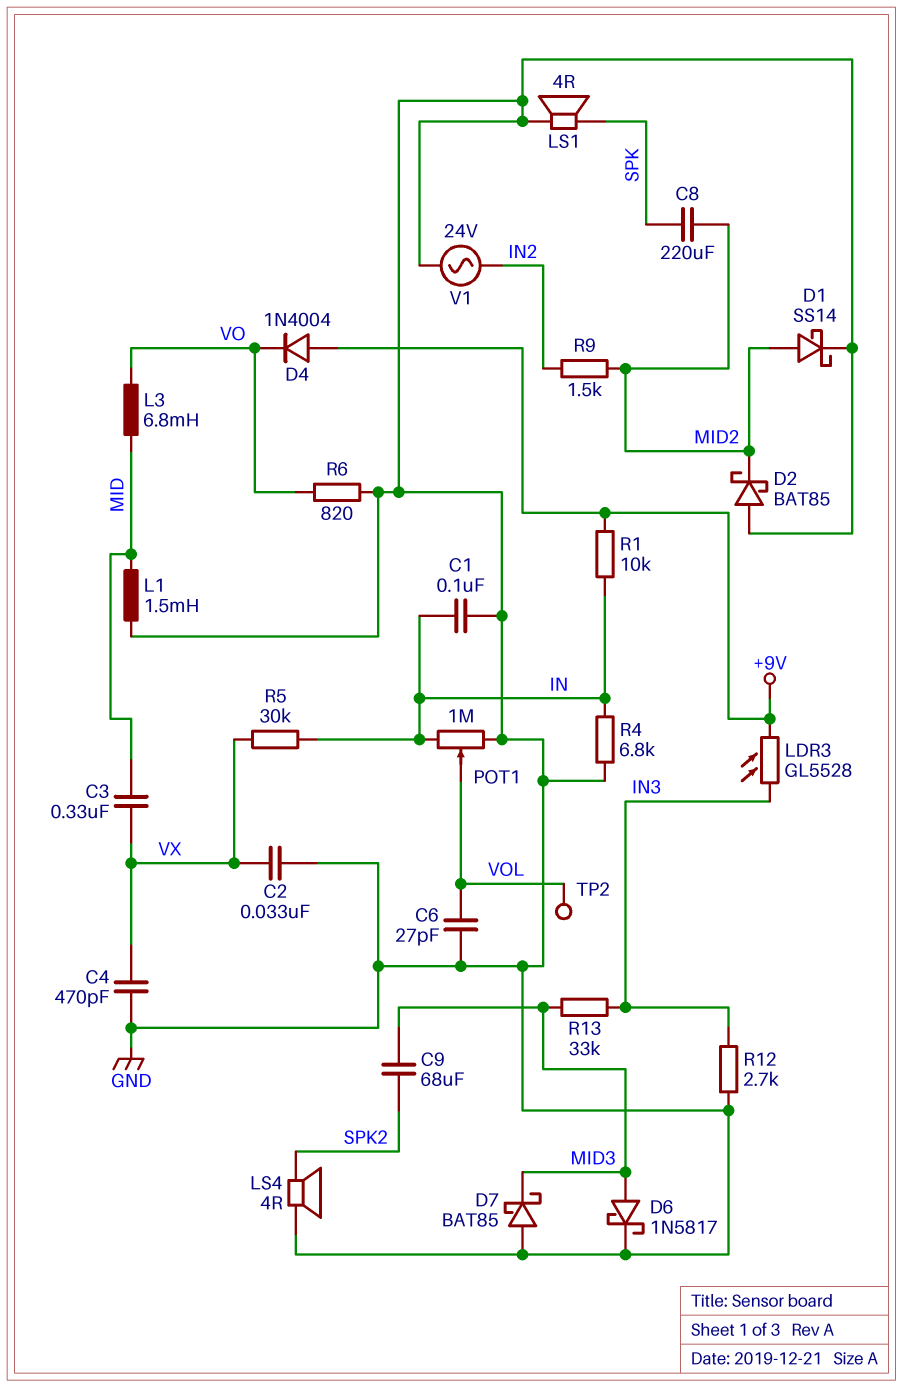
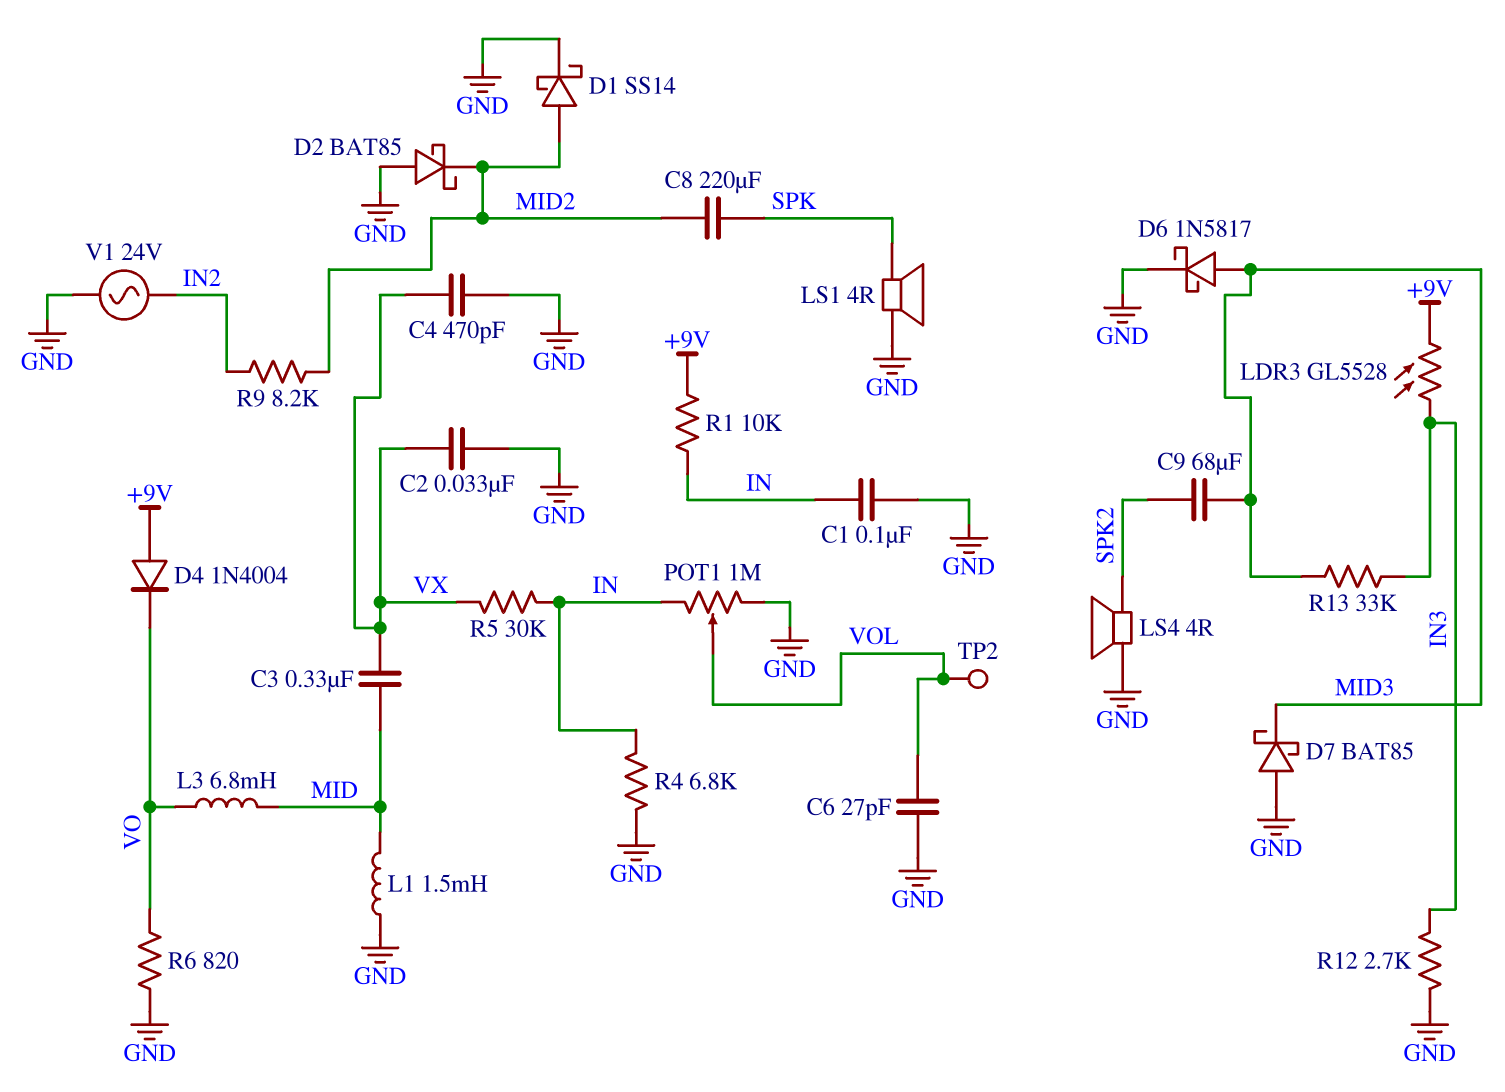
R9: 1.5k (IN2, MID2) -> 8.2k (IN2, MID2)

